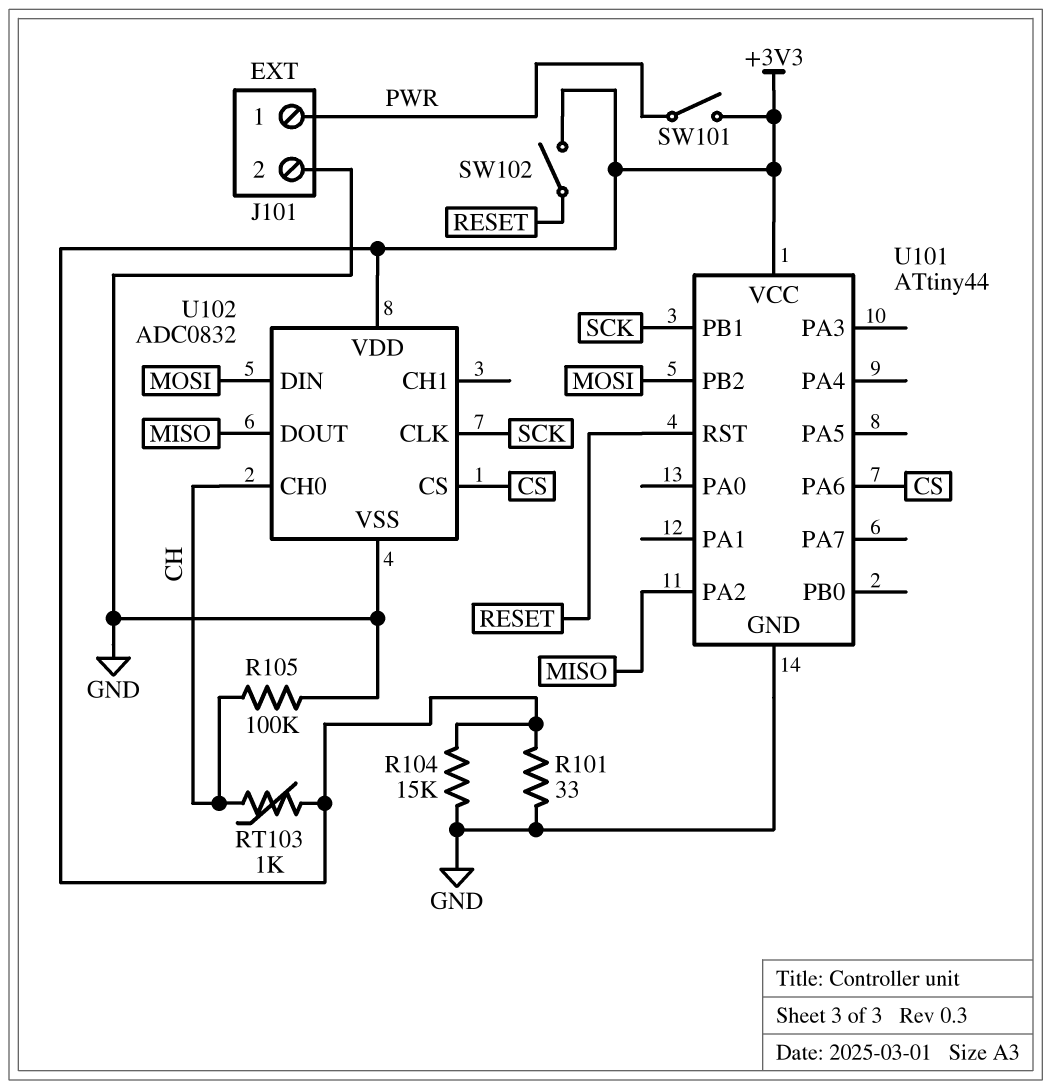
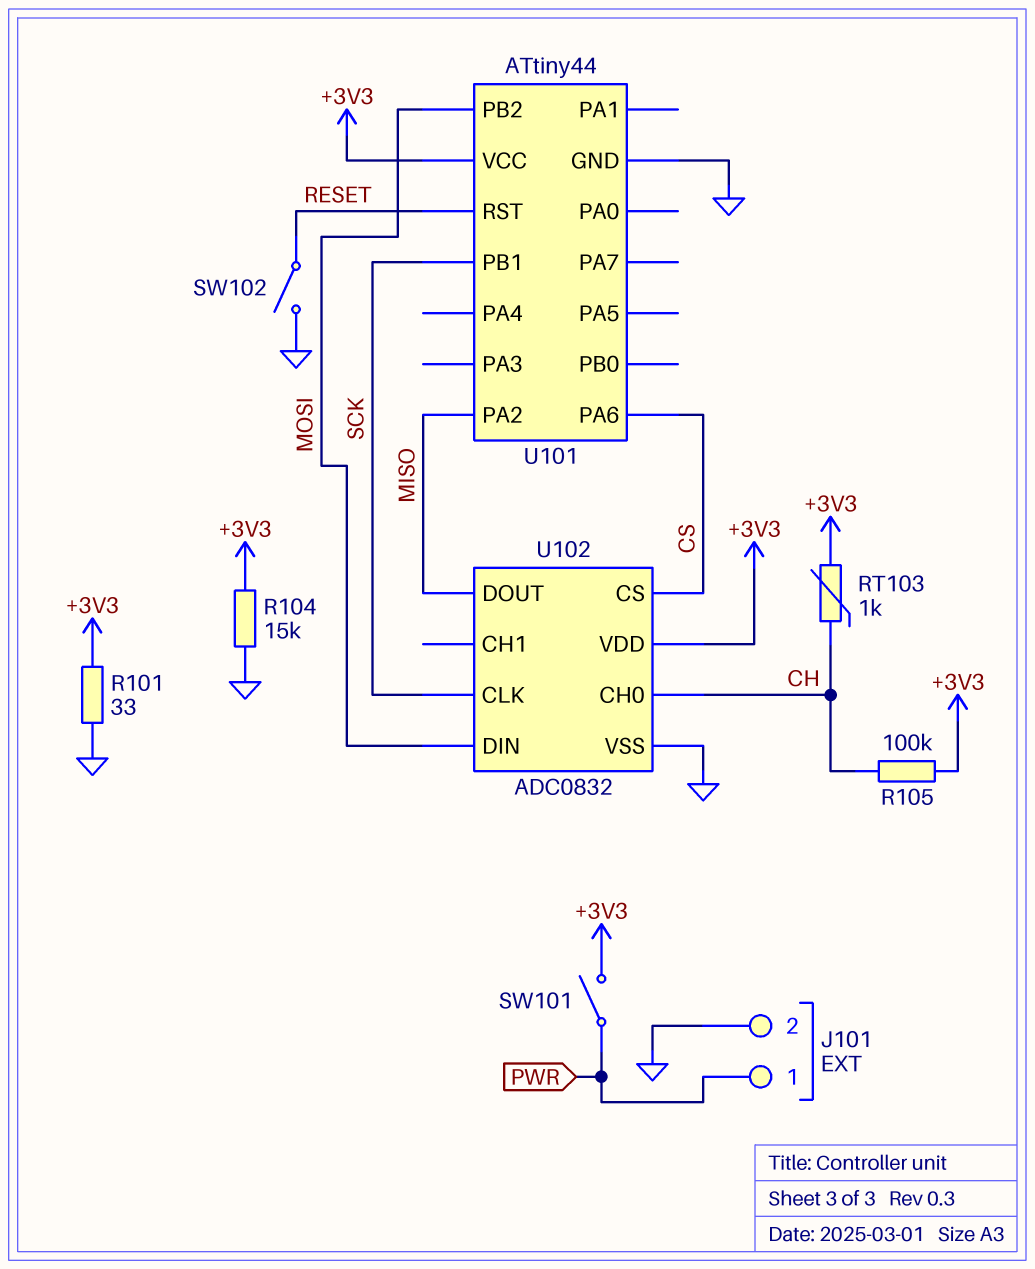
R105: 100k (CH, GND) -> 100k (+3V3, CH)
SW102: switch (+3V3, RESET) -> switch (GND, RESET)

